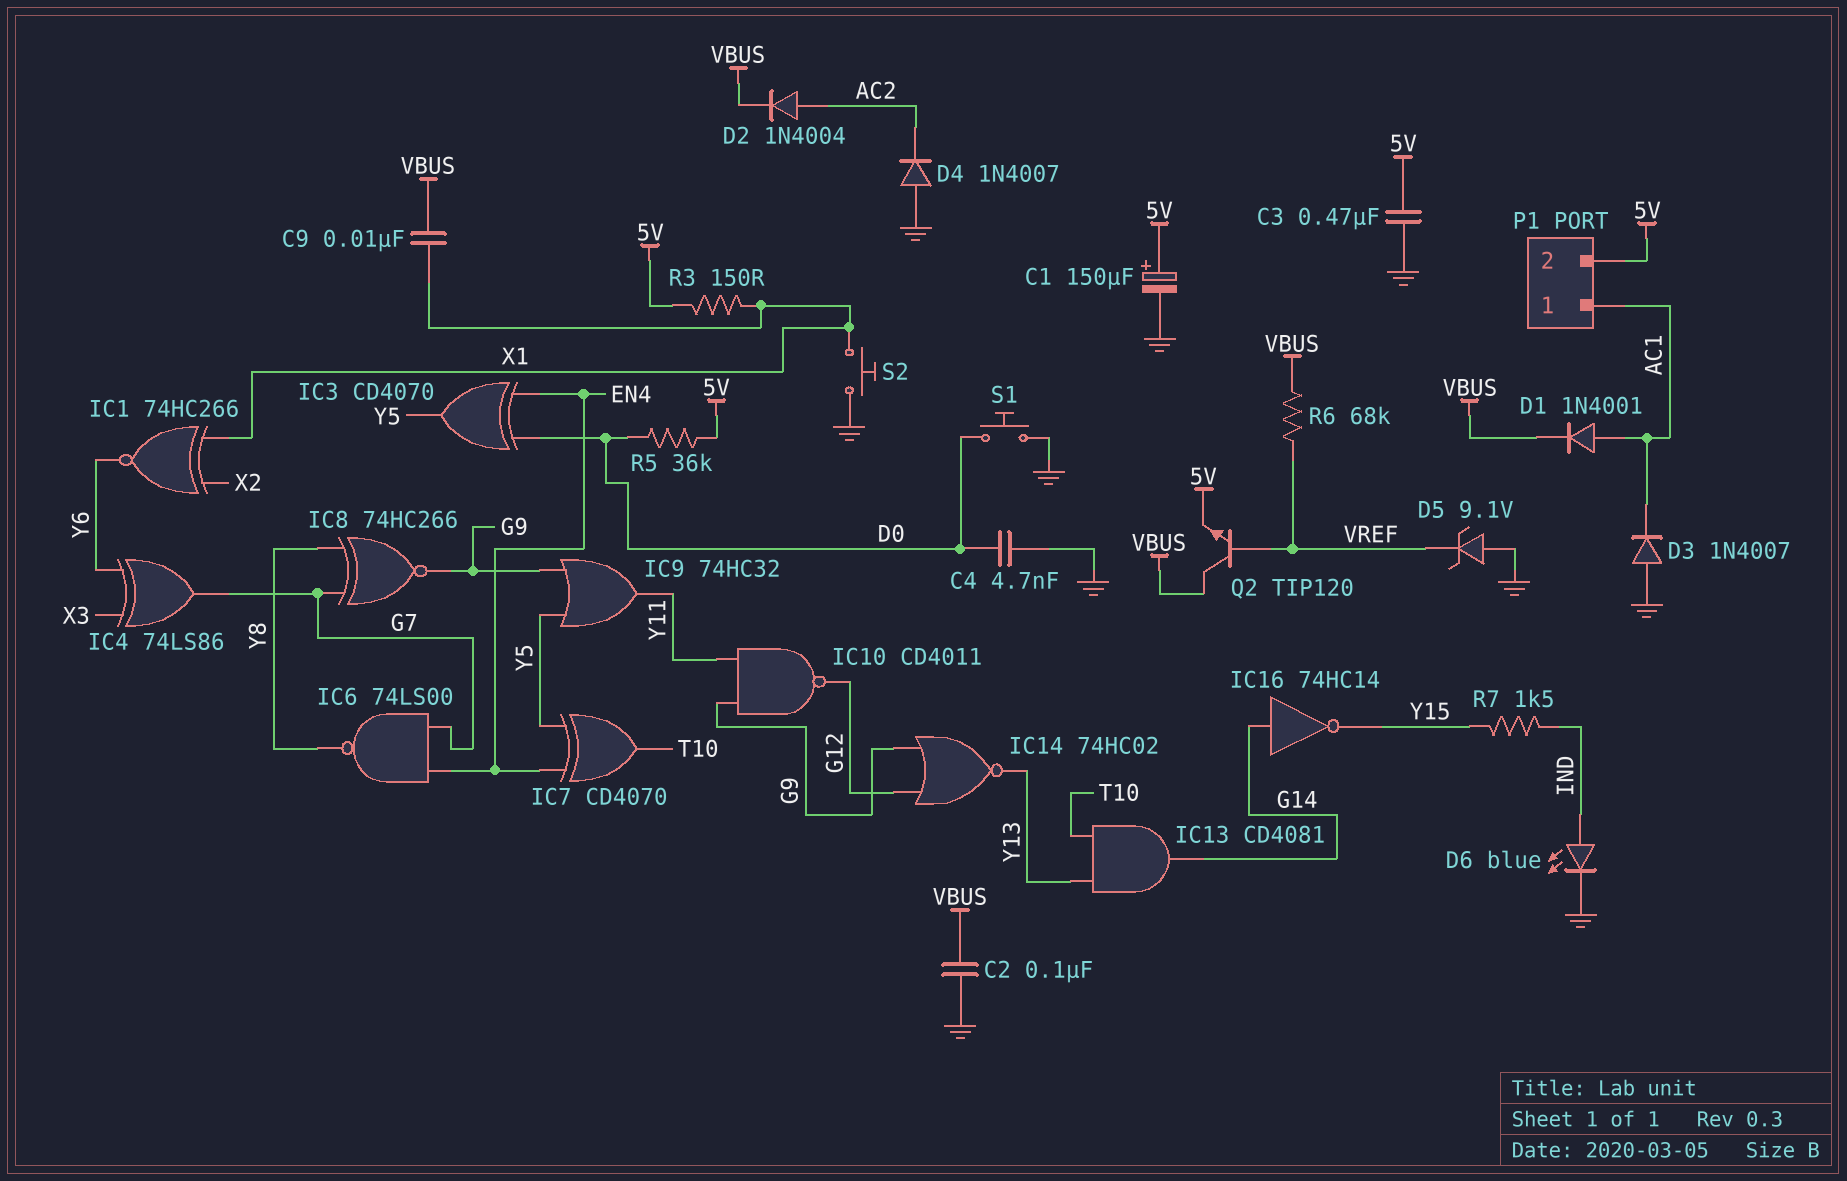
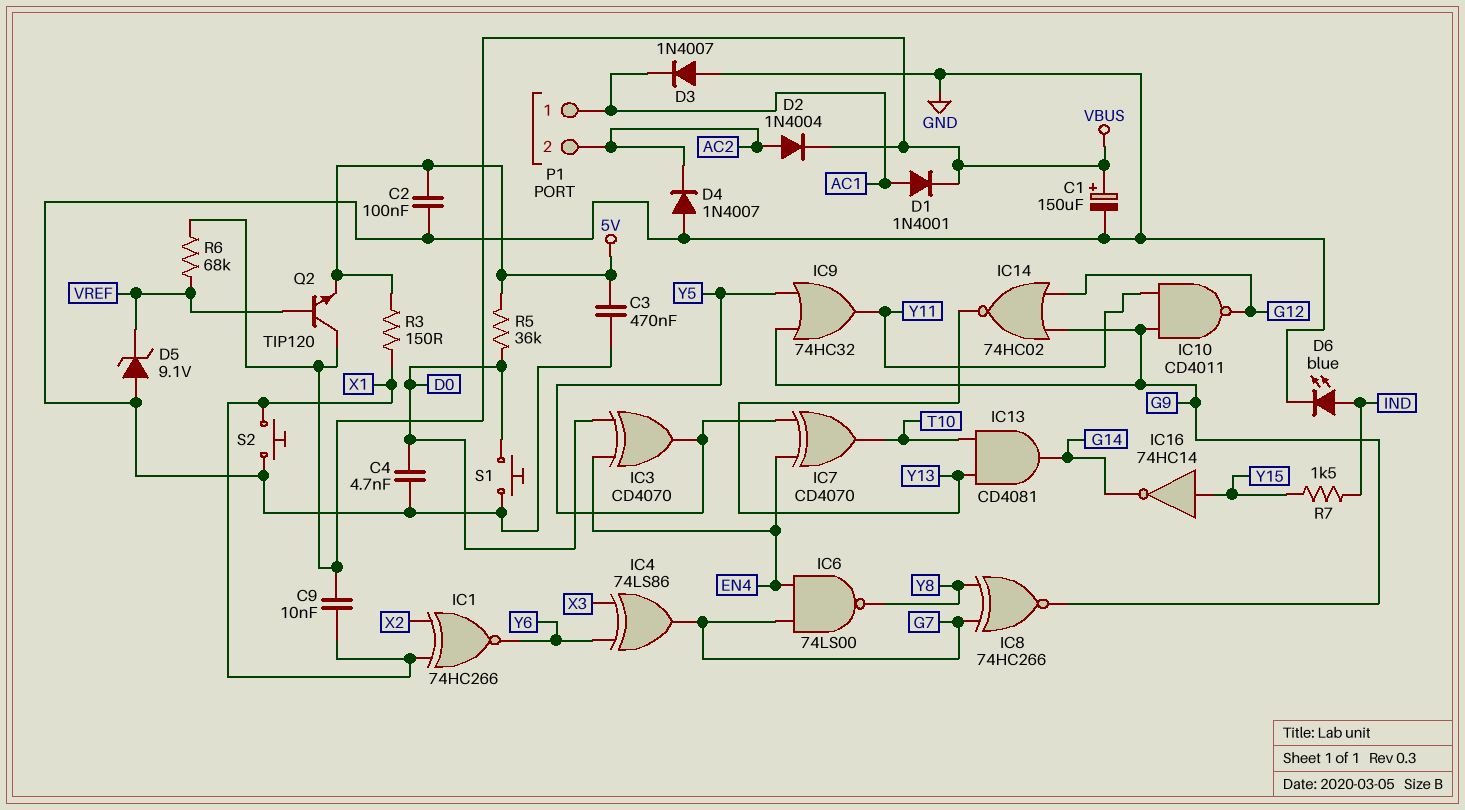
C1: 150uF (plus 5V, minus GND) -> 150uF (plus VBUS, minus GND)
C2: 100nF (GND, VBUS) -> 100nF (5V, GND)
IC16: NOT 74HC14 (in G14, out Y15) -> NOT 74HC14 (in Y15, out G14)
P1 pin 2: 5V -> AC2

